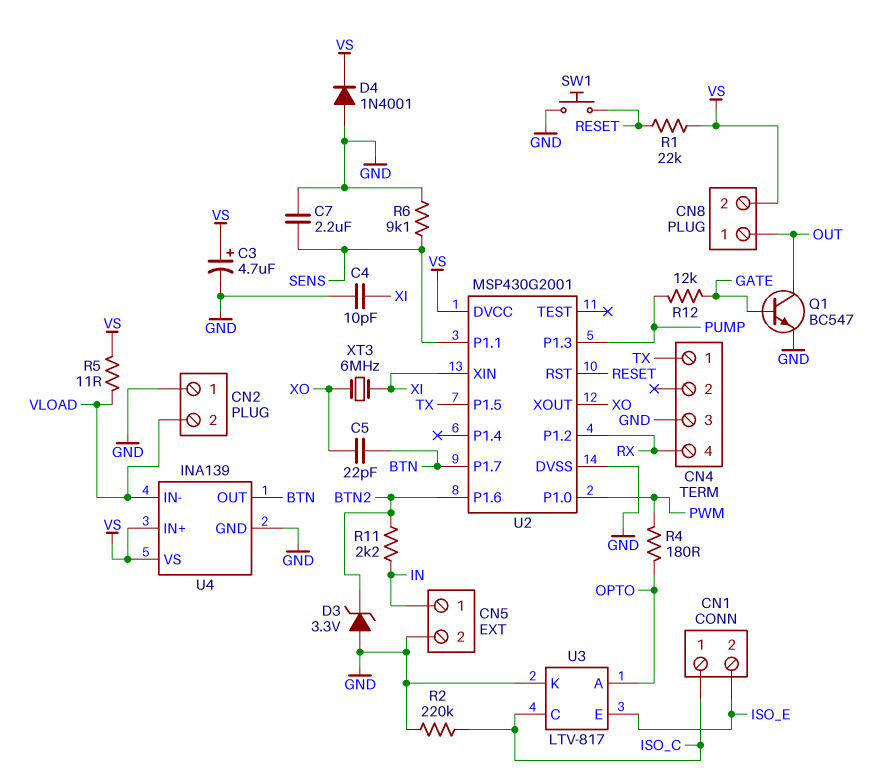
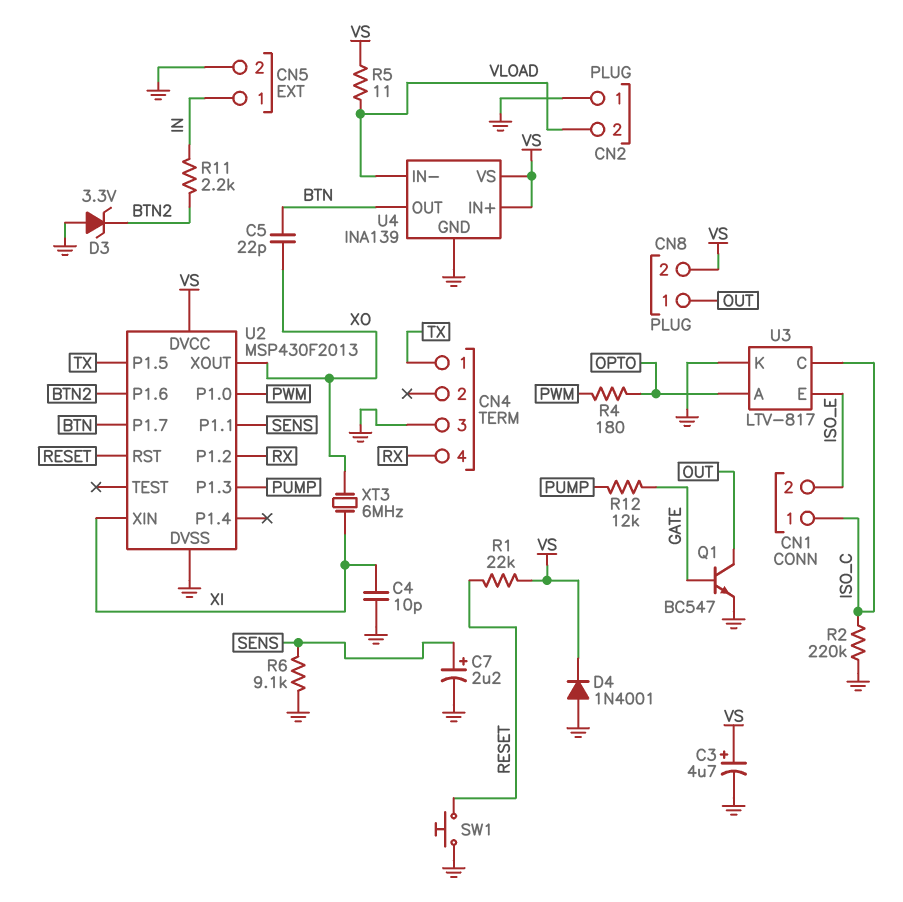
C7: 2.2uF (GND, SENS) -> 2.2uF (plus SENS, minus GND)
U2: MSP430G2001 -> MSP430F2013

